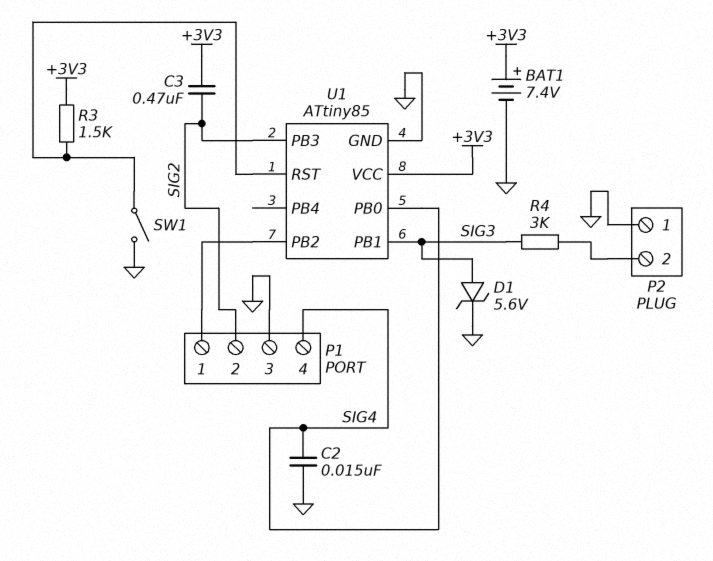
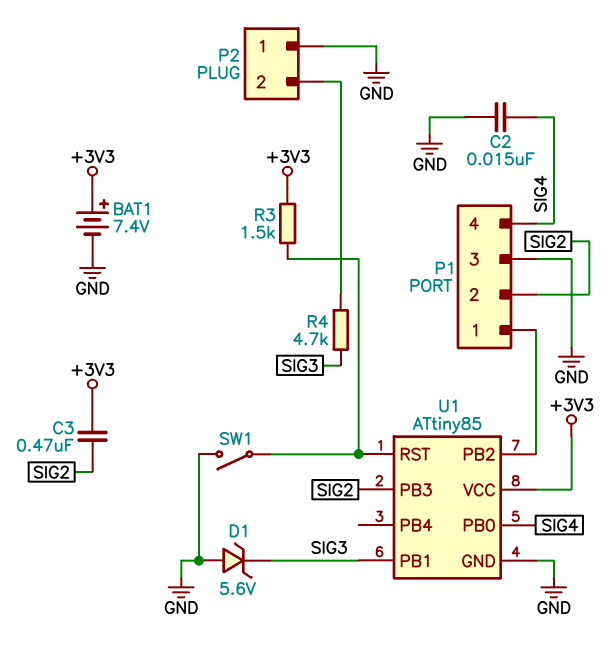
D1: zener 5.6V (A SIG3, K GND) -> zener 5.6V (A GND, K SIG3)
R4: 3k (P2/2, SIG3) -> 4.7k (P2/2, SIG3)

